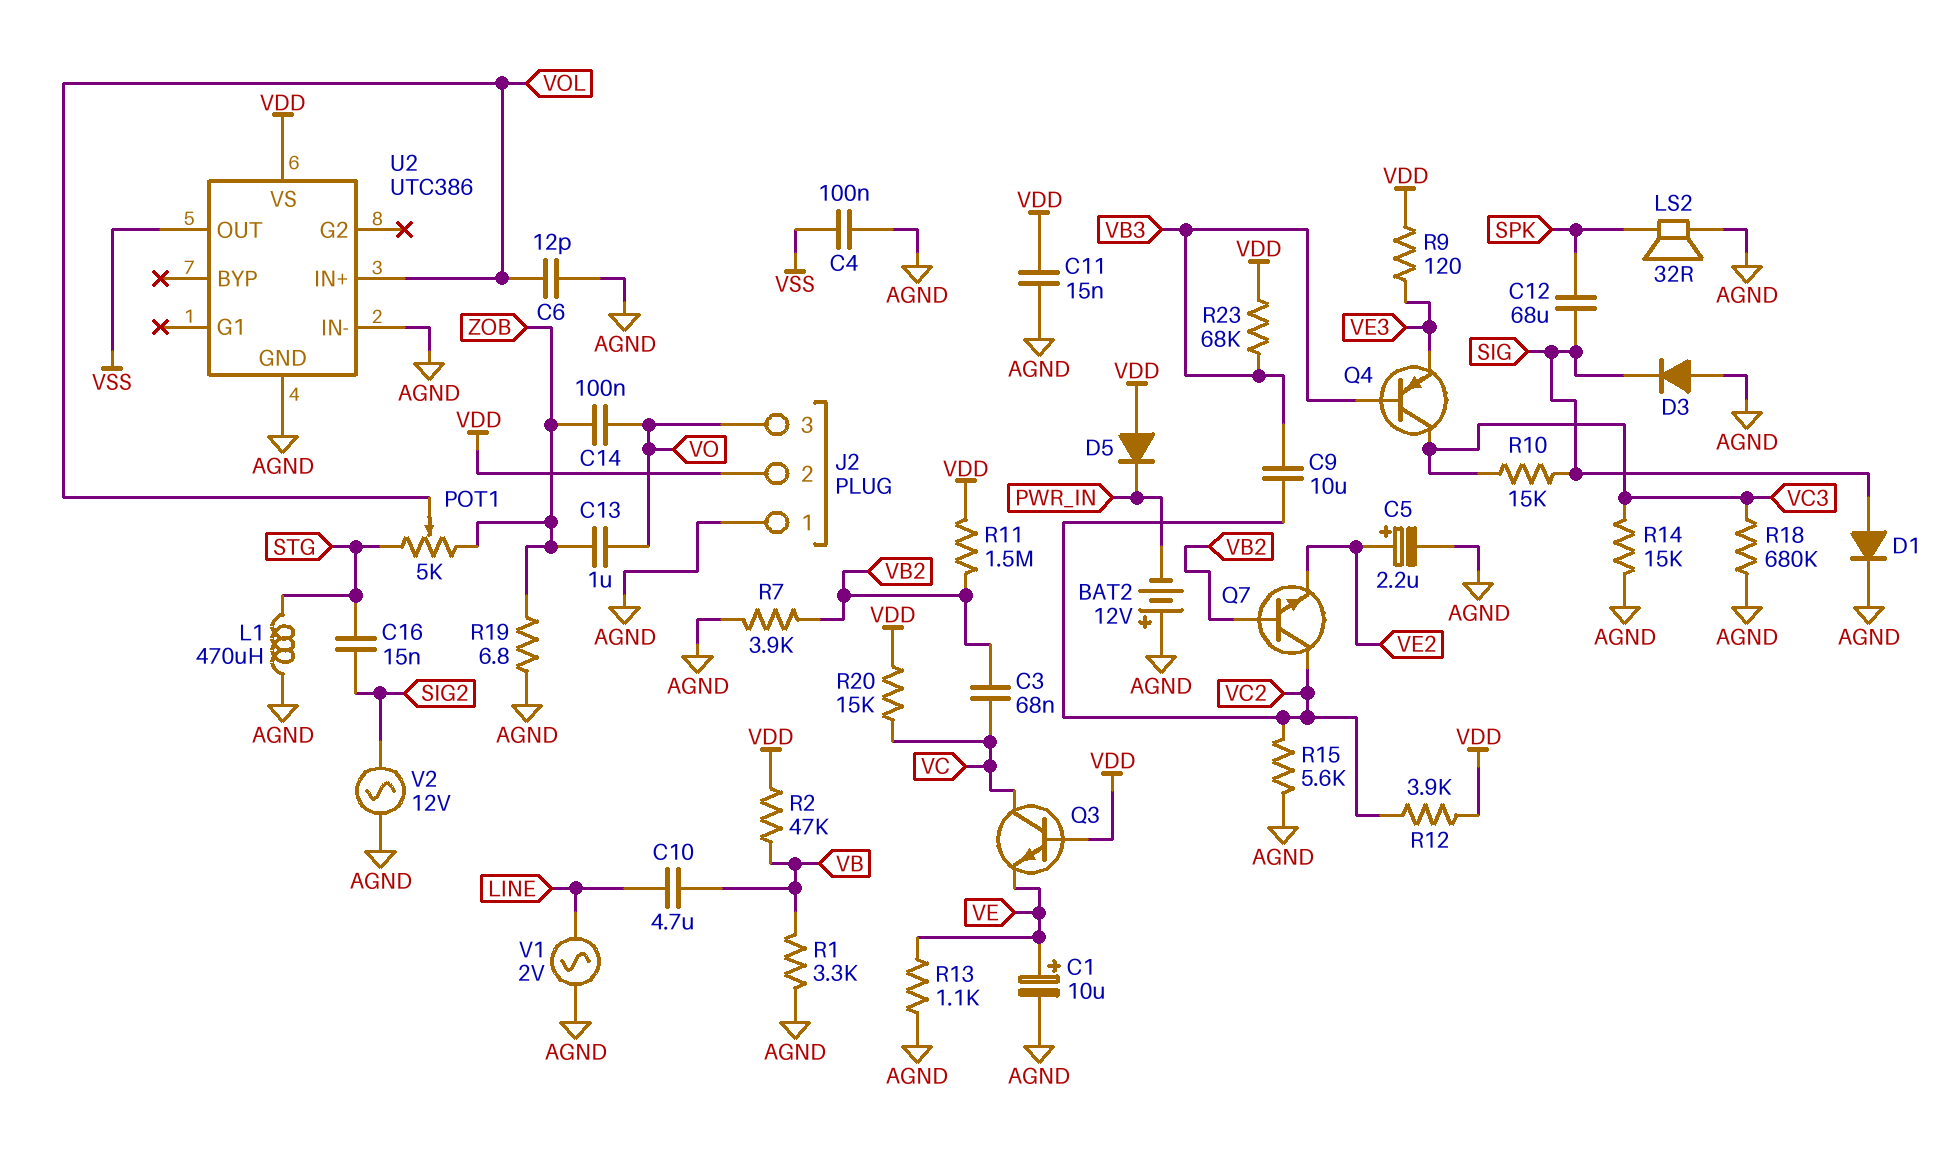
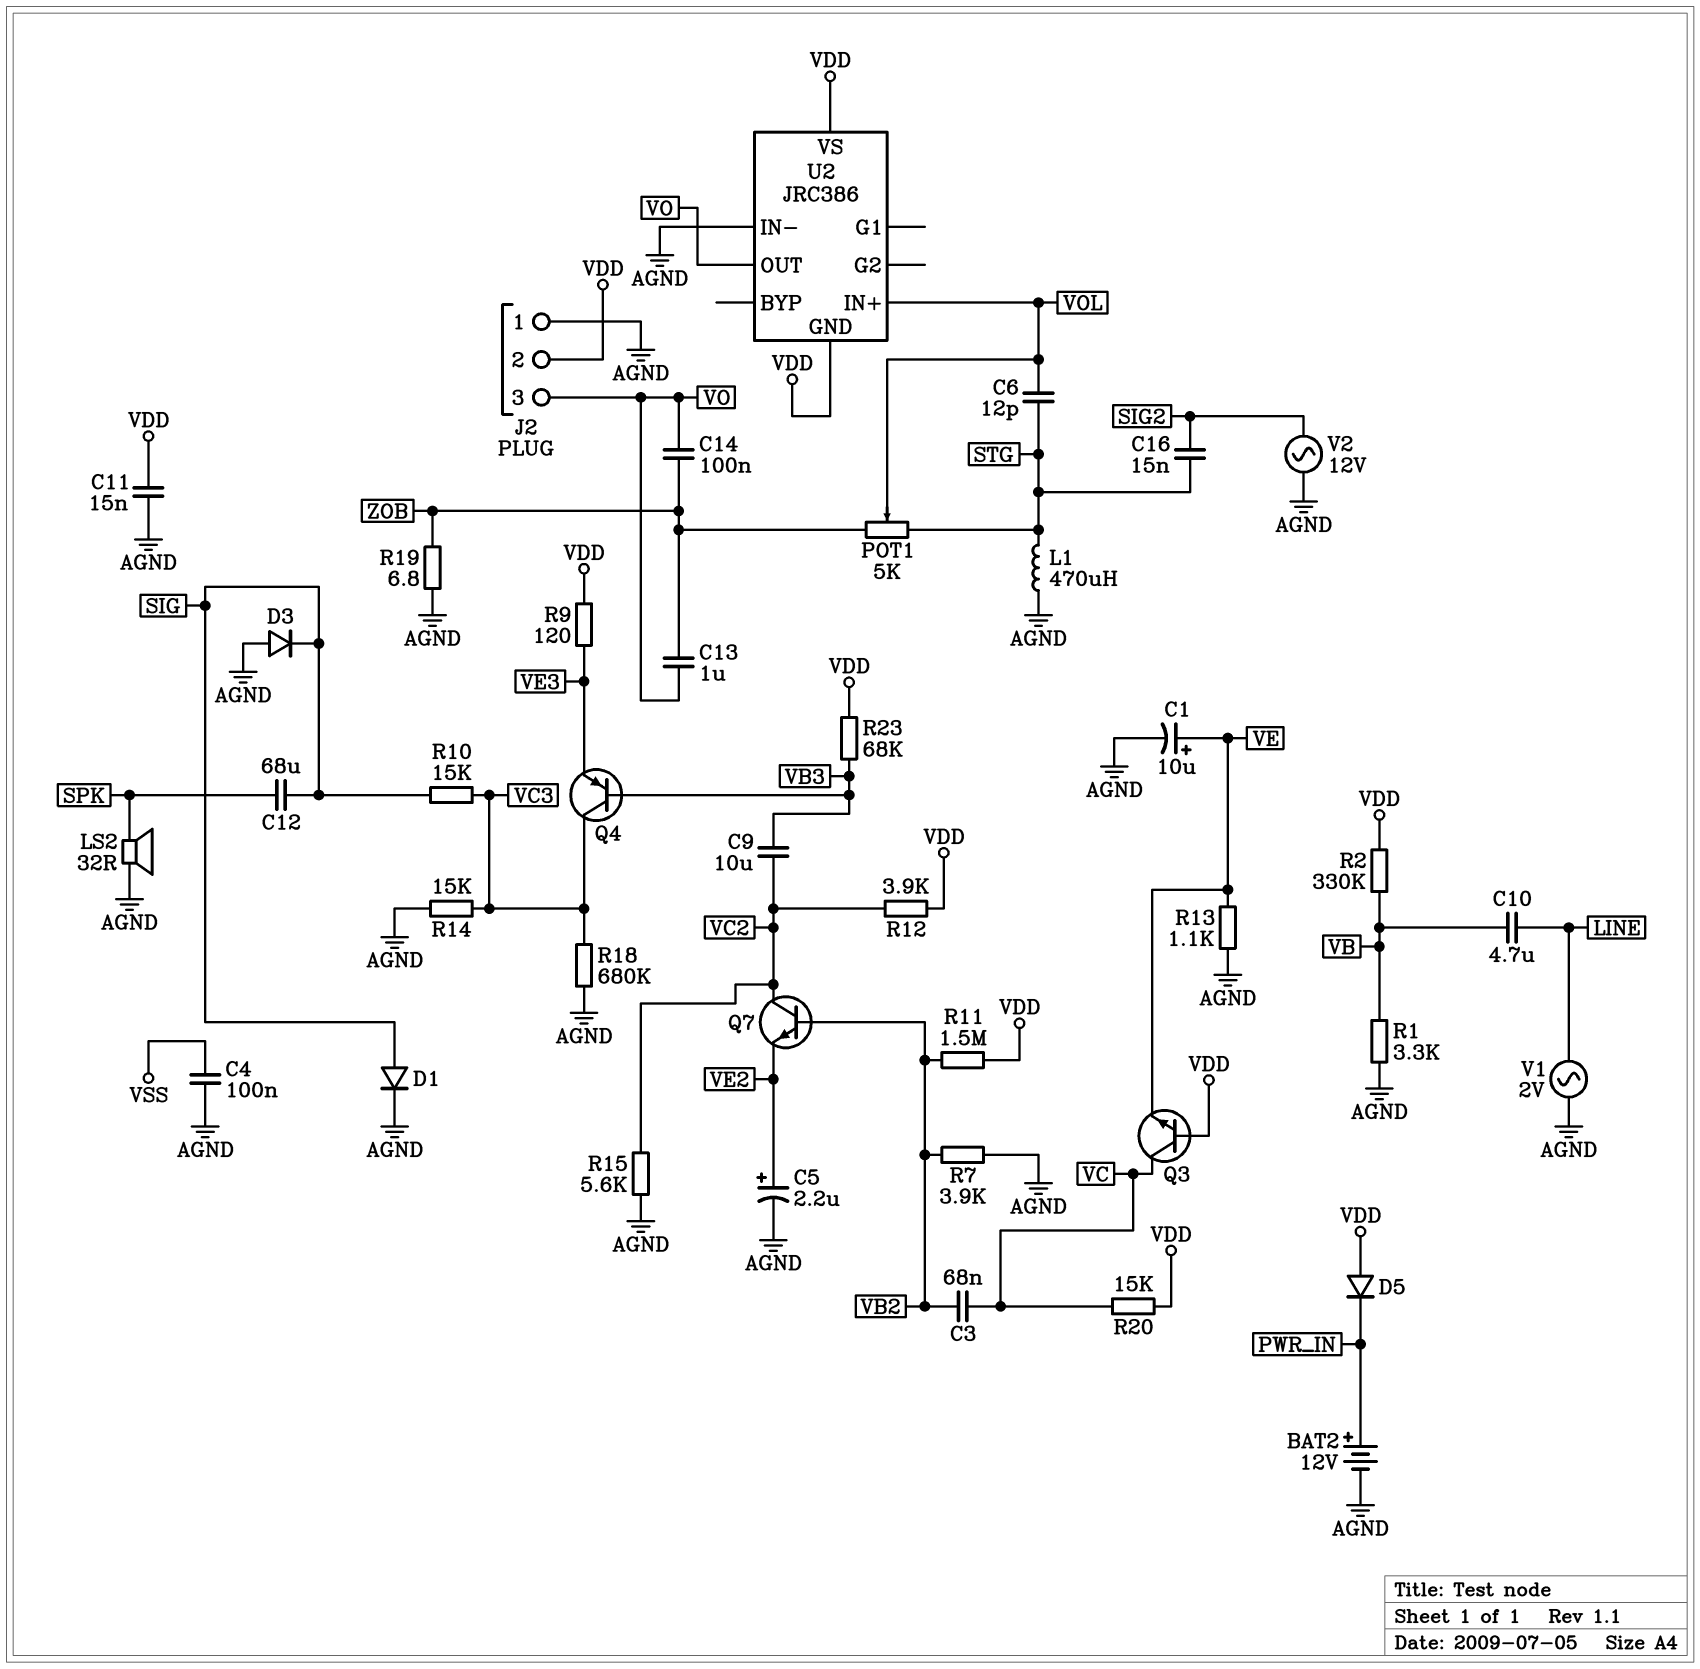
BAT2: 12V (plus AGND, minus PWR_IN) -> 12V (plus PWR_IN, minus AGND)
C6: 12pF (AGND, VOL) -> 12pF (STG, VOL)
R2: 47k (VB, VDD) -> 330k (VB, VDD)
U2: UTC386 -> JRC386
U2 pin GND: AGND -> VDD
U2 pin OUT: VSS -> VO

